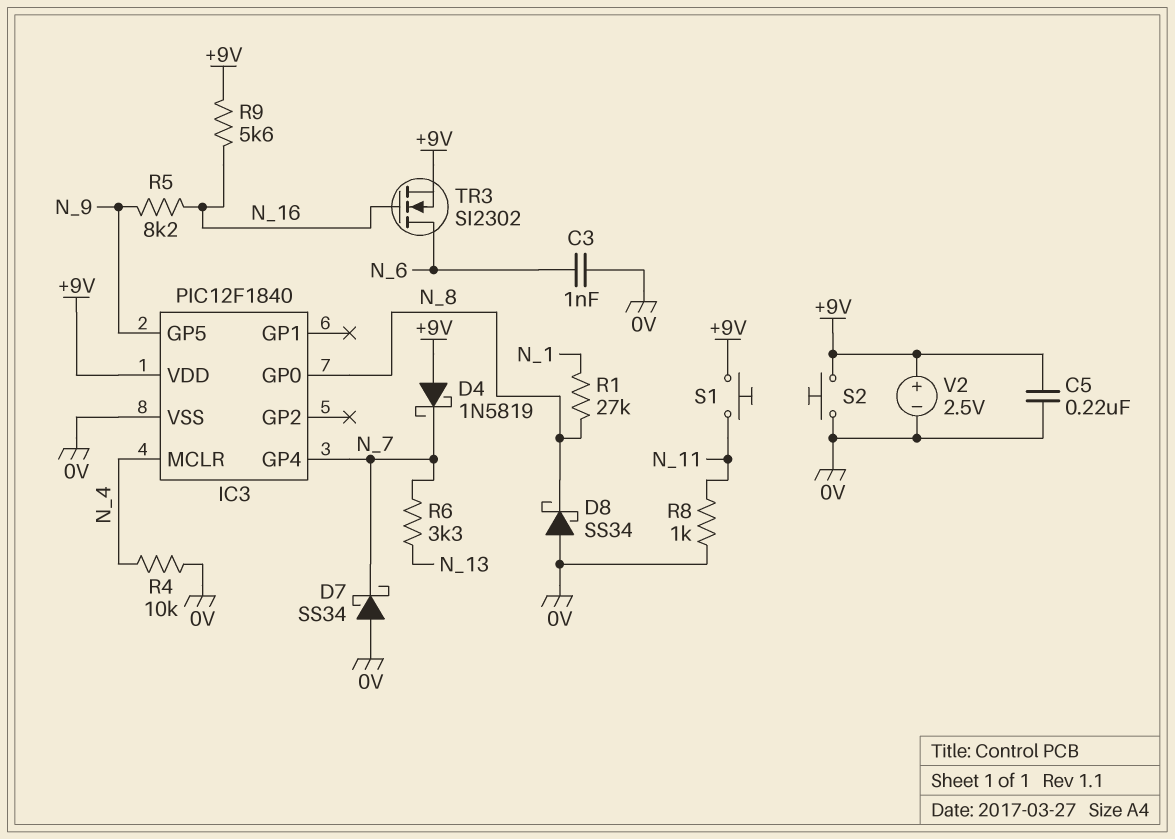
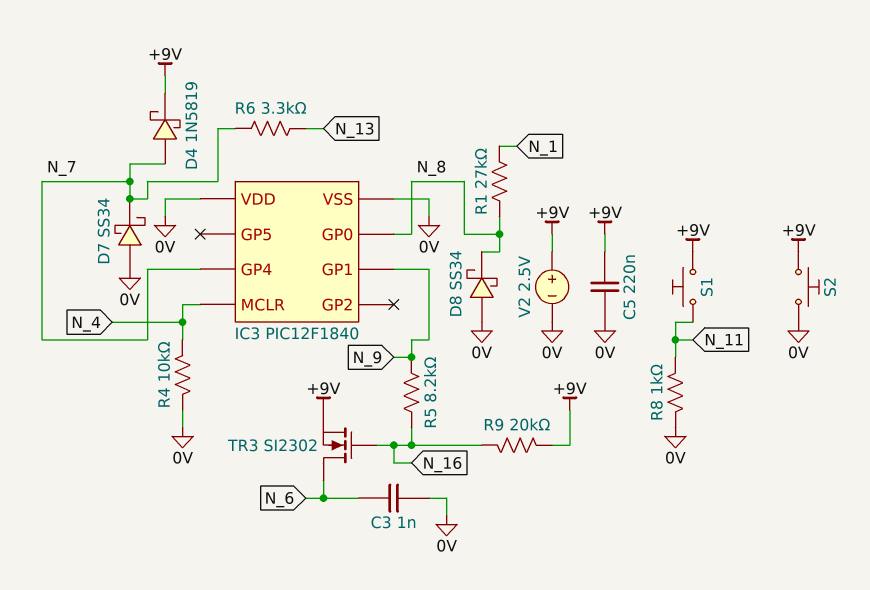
D4: schottky 1N5819 (A +9V, K N_7) -> schottky 1N5819 (A N_7, K +9V)
IC3 pin GP1: none -> N_9
IC3 pin GP5: N_9 -> none
IC3 pin VDD: +9V -> 0V
R9: 5.6k (+9V, N_16) -> 20k (+9V, N_16)

